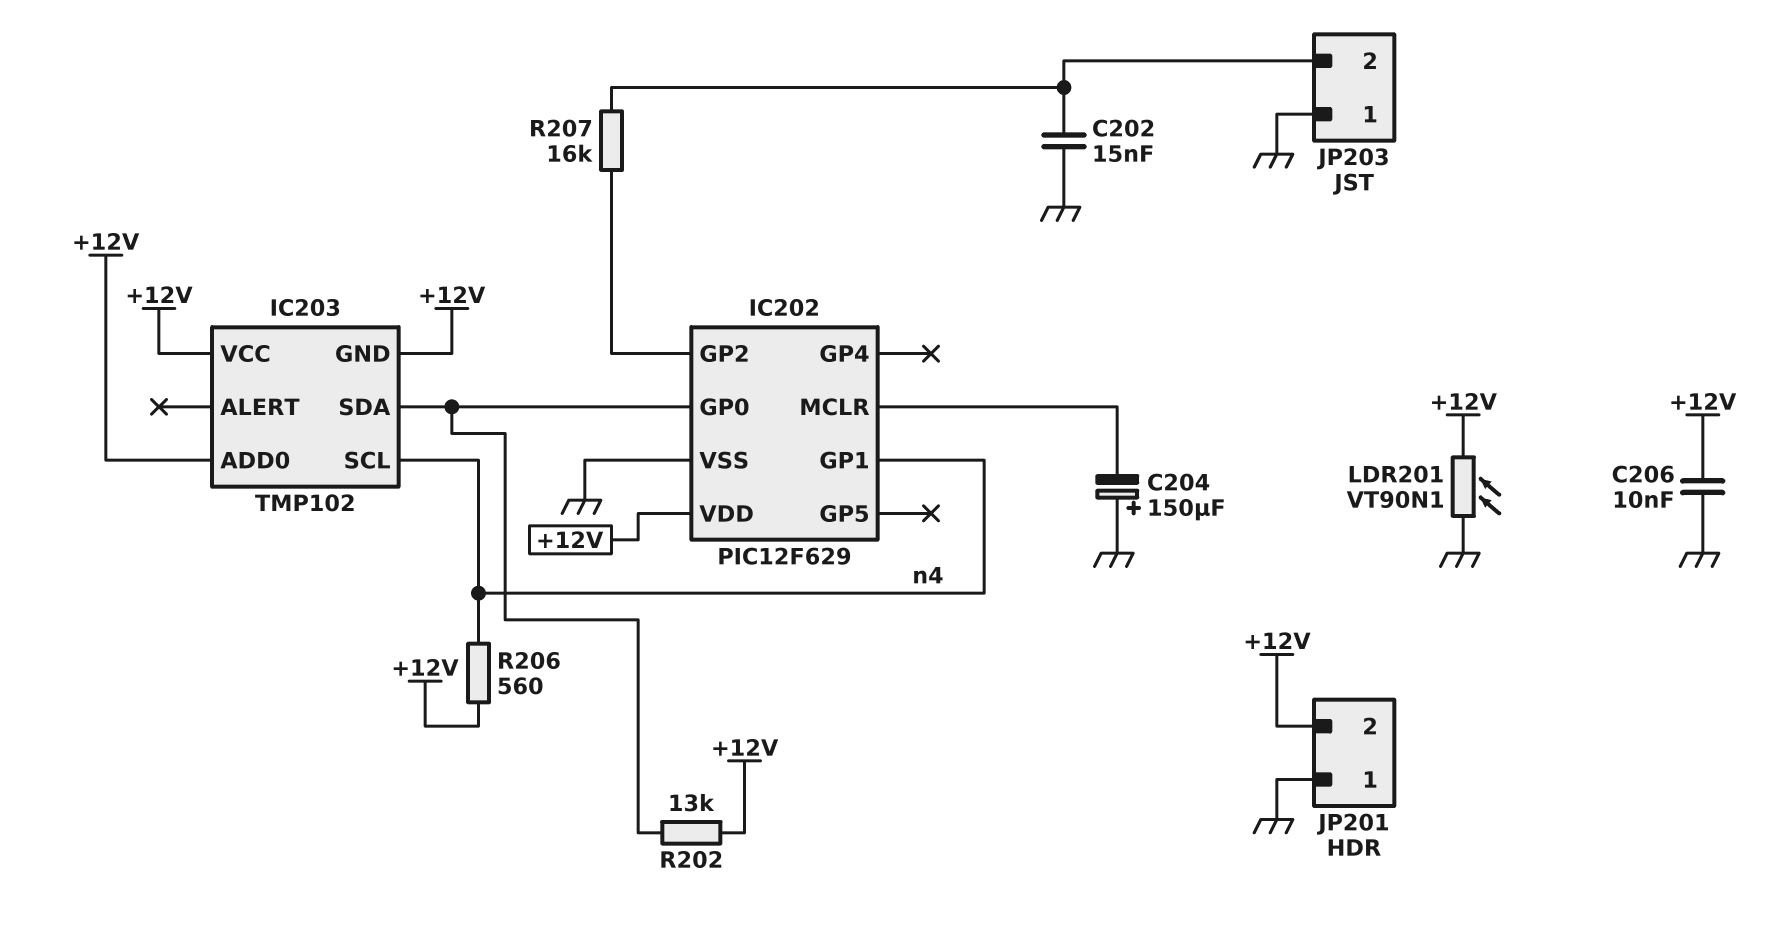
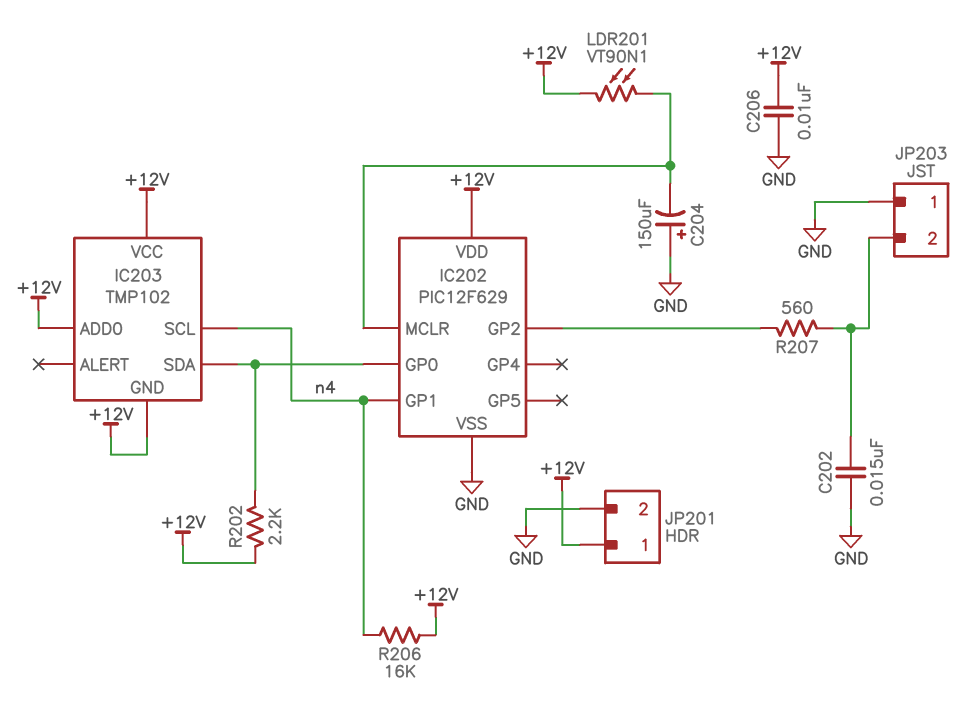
JP201 pin 1: GND -> +12V
JP201 pin 2: +12V -> GND
LDR201: VT90N1 (+12V, GND) -> VT90N1 (+12V, IC202/MCLR)
R202: 13k (+12V, IC202/GP0) -> 2.2k (+12V, IC202/GP0)
R206: 560 (+12V, n4) -> 16k (+12V, n4)
R207: 16k (IC202/GP2, JP203/2) -> 560 (IC202/GP2, JP203/2)

